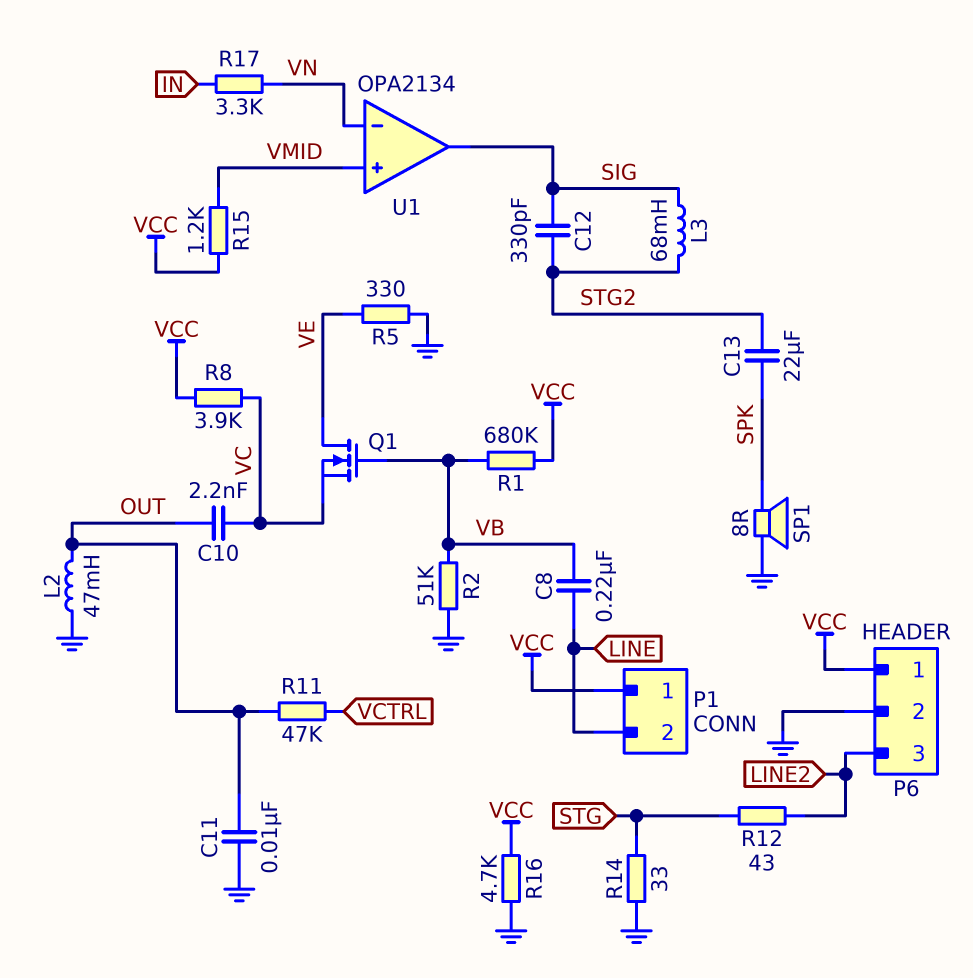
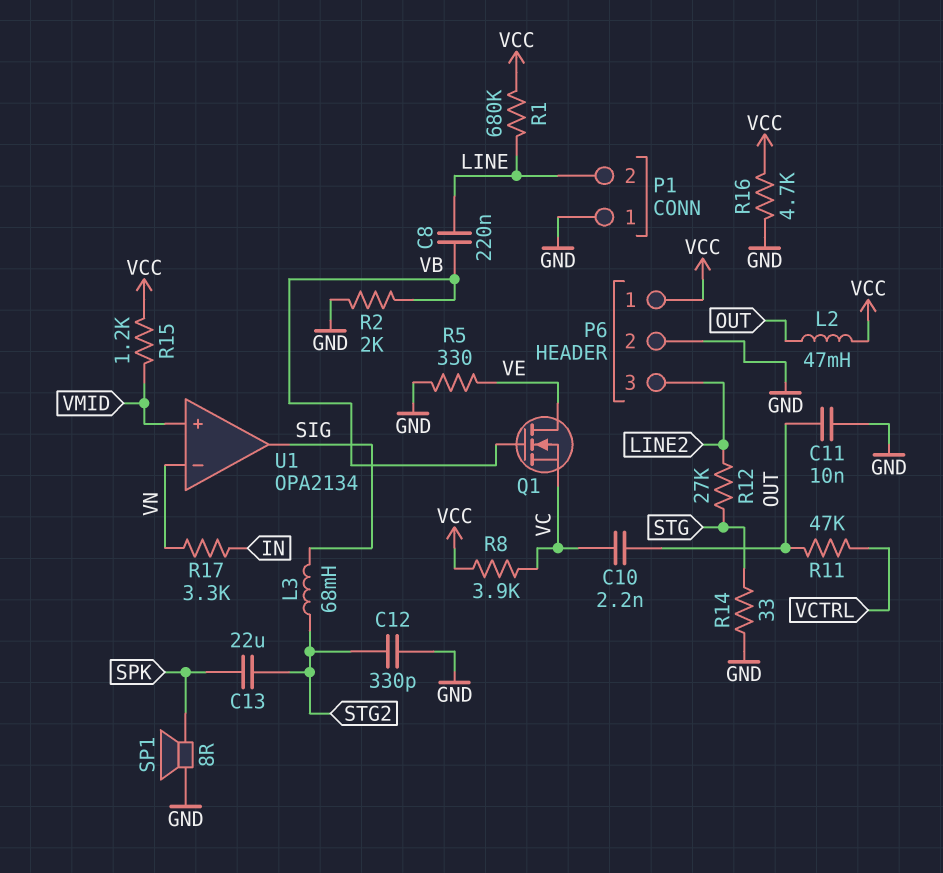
C12: 330pF (SIG, STG2) -> 330pF (GND, STG2)
L2: 47mH (GND, OUT) -> 47mH (OUT, VCC)
P1 pin 1: VCC -> GND
R1: 680k (VB, VCC) -> 680k (LINE, VCC)
R2: 51k (GND, VB) -> 2k (GND, VB)
R12: 43 (LINE2, STG) -> 27k (LINE2, STG)

